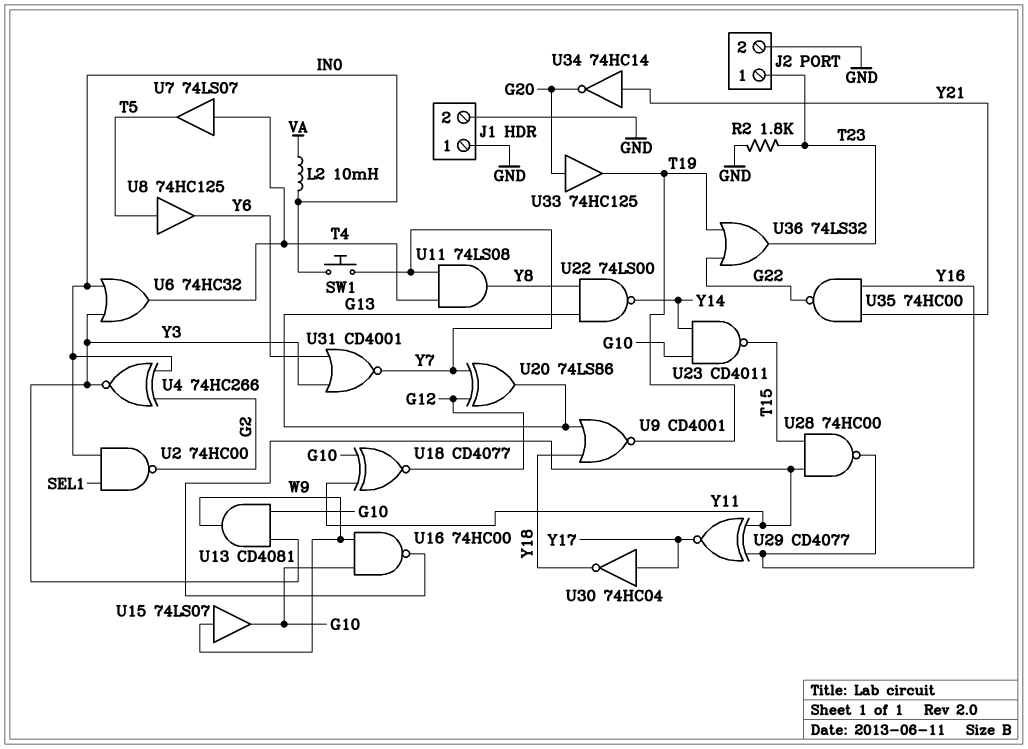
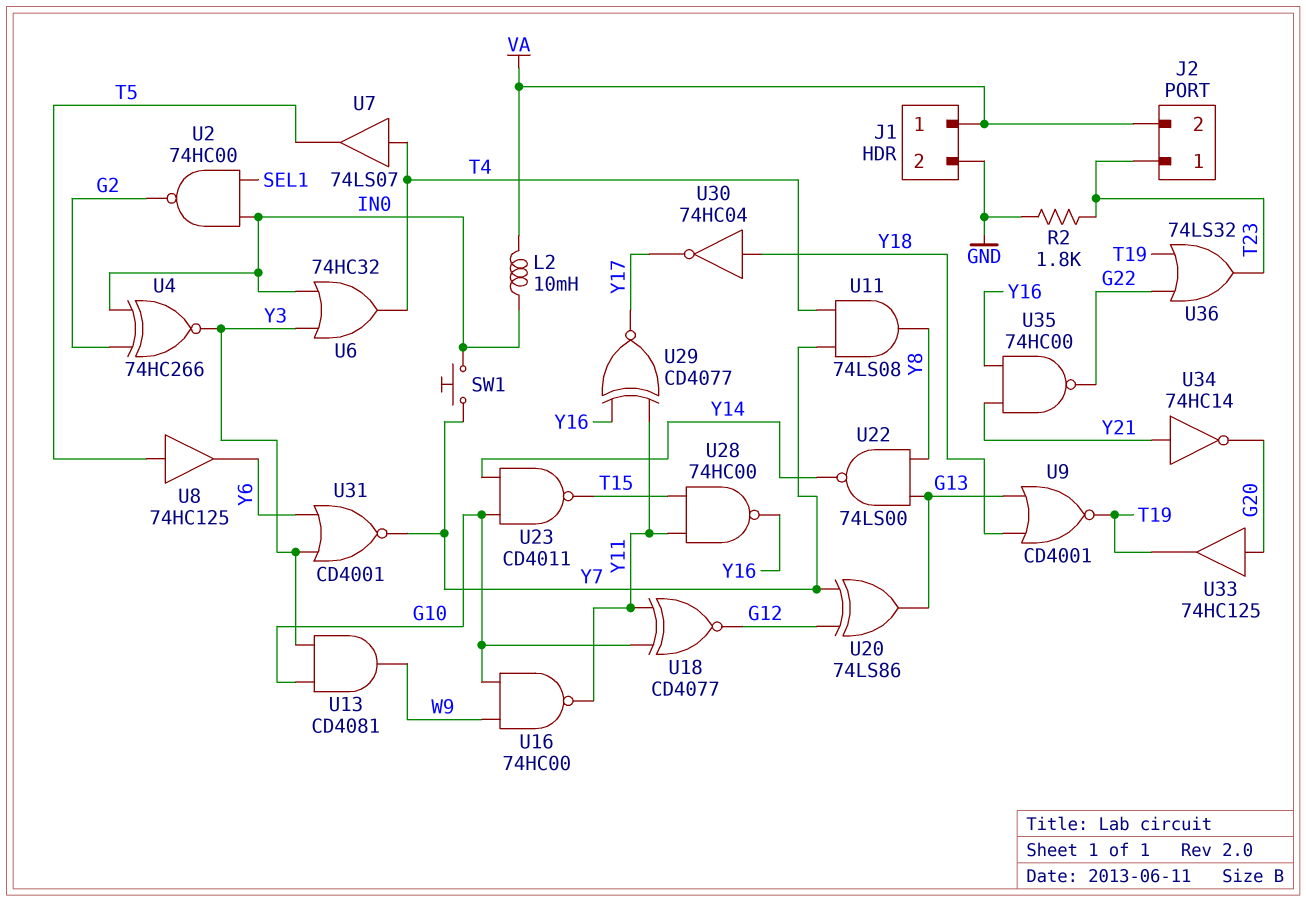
J1 pin 1: GND -> VA
J2 pin 2: GND -> VA
U15: buffer 74LS07 (in W9, out G10) -> none
U30: NOT 74HC04 (in Y17, out Y18) -> NOT 74HC04 (in Y18, out Y17)

